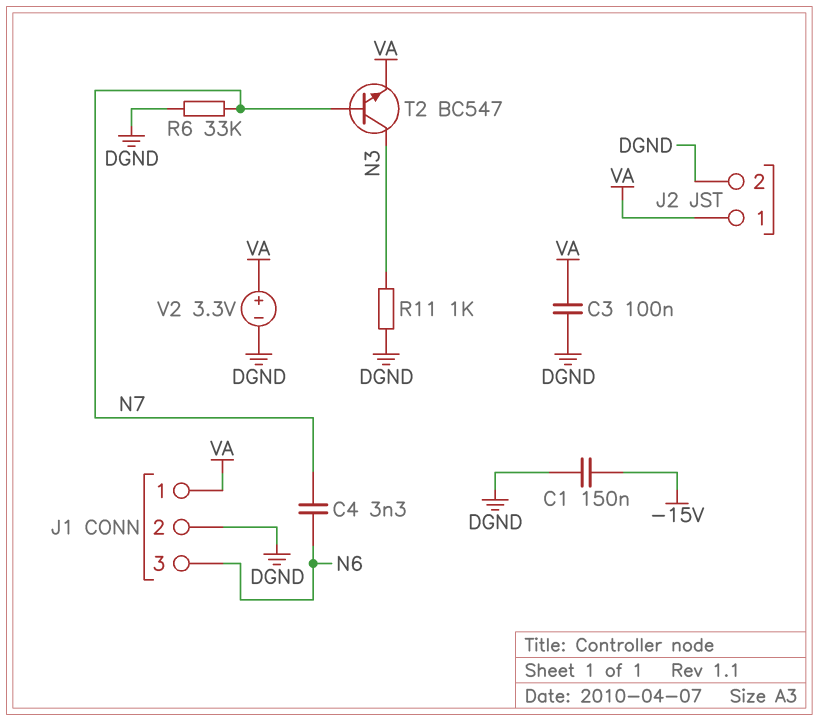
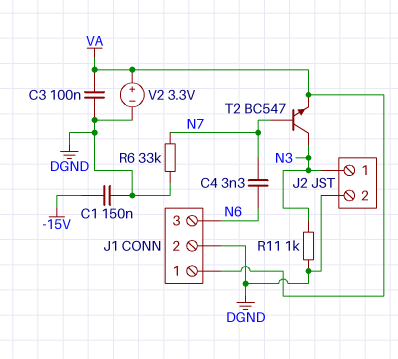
J2 pin 1: VA -> N3

